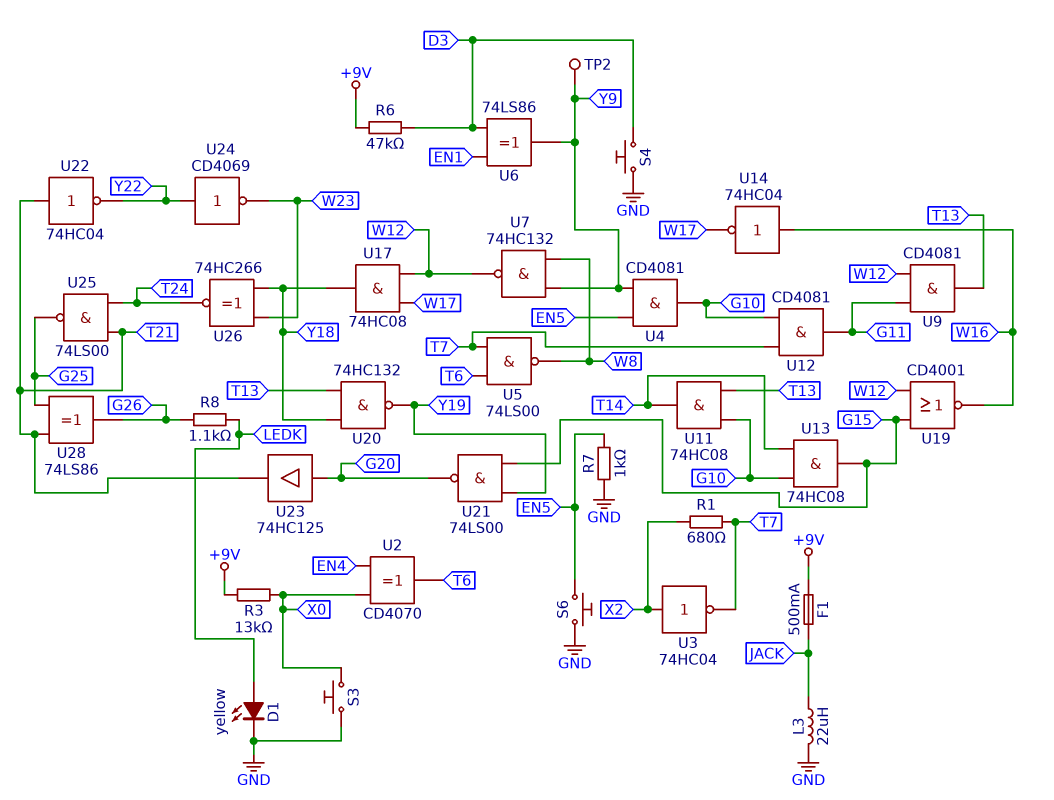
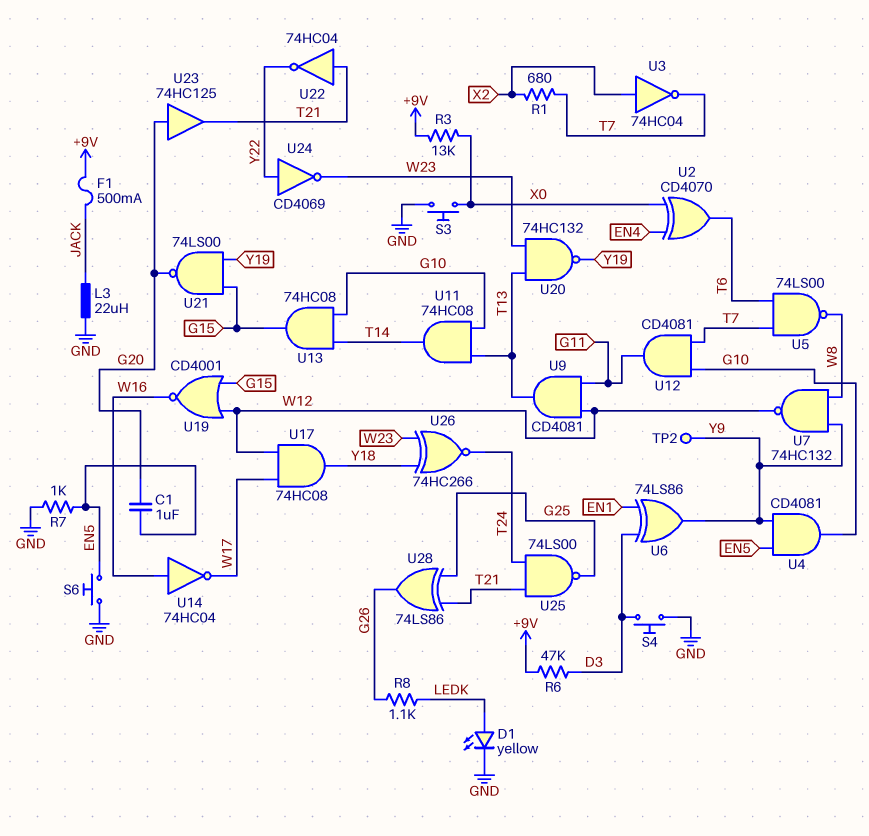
C1: none -> 1uF (EN5, G20)
U20: NAND 74HC132 (in T13, in Y18, out Y19) -> NAND 74HC132 (in T13, in W23, out Y19)

